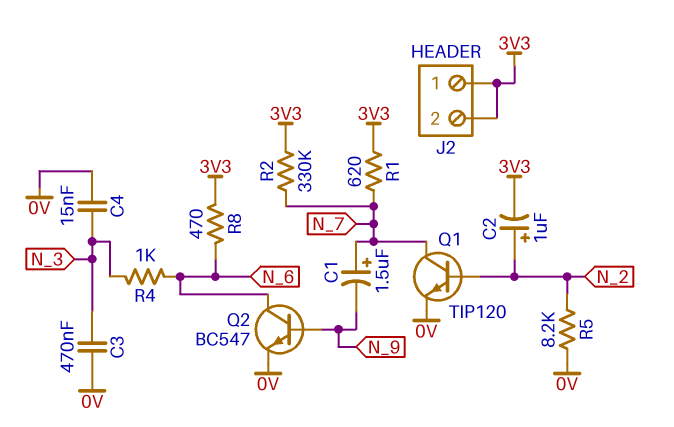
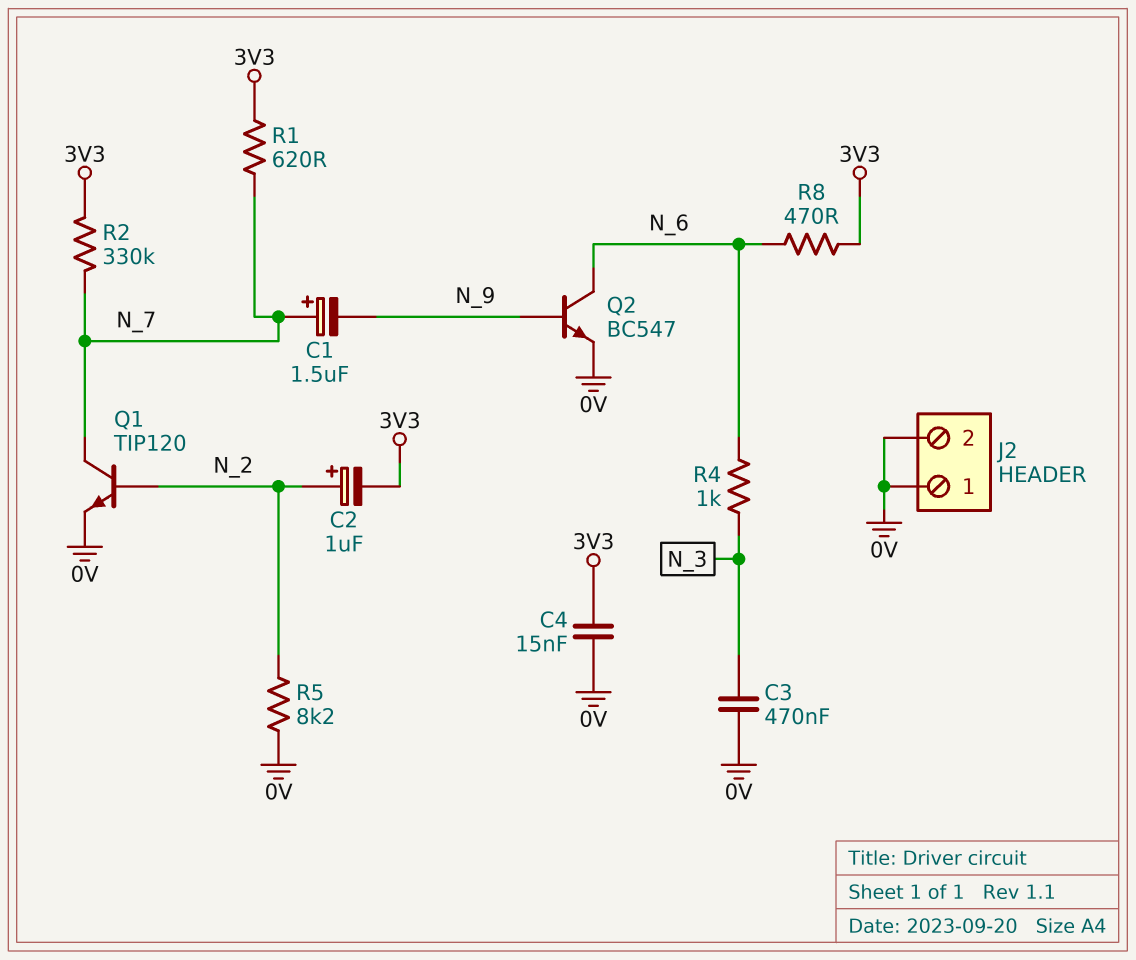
C4: 15nF (0V, N_3) -> 15nF (0V, 3V3)
J2 pin 1: 3V3 -> 0V
J2 pin 2: 3V3 -> 0V

